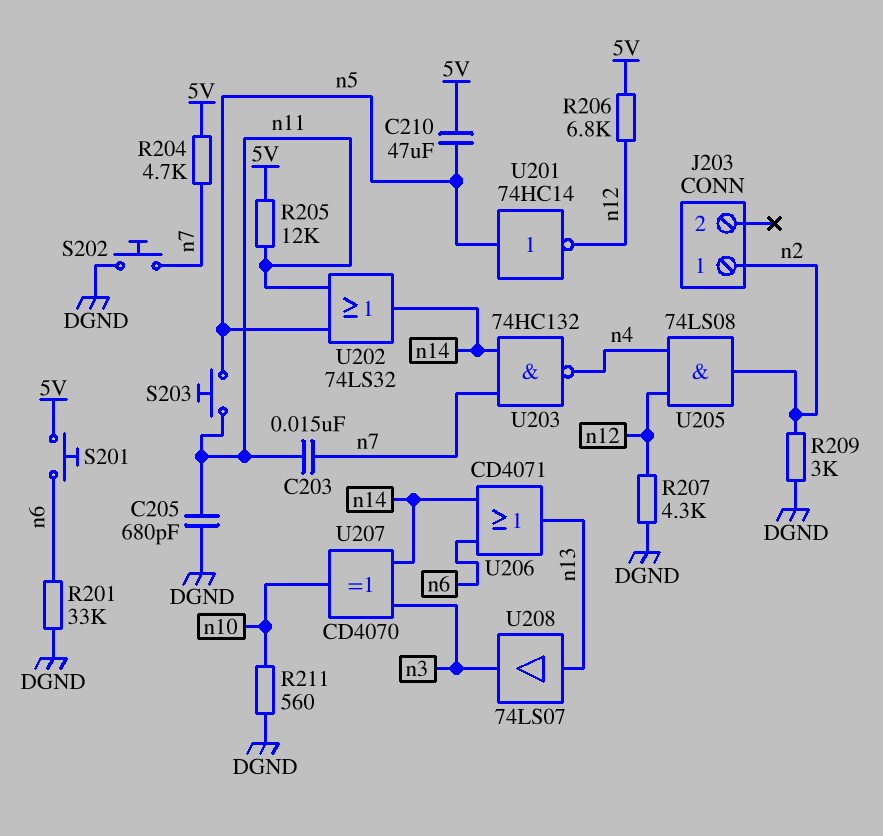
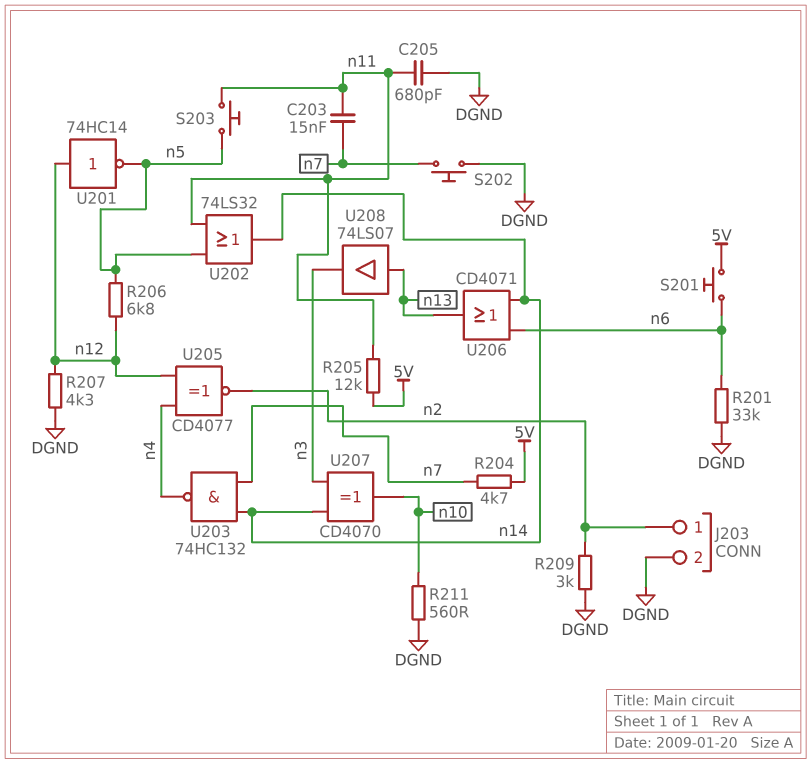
C210: 47uF (5V, n5) -> none
J203 pin 2: none -> DGND
R206: 6.8k (5V, n12) -> 6.8k (n5, n12)
U201: NOT 74HC14 (in n5, out n12) -> NOT 74HC14 (in n12, out n5)
U205: AND 74LS08 (in n4, in n12, out n2) -> XNOR CD4077 (in n4, in n12, out n2)

